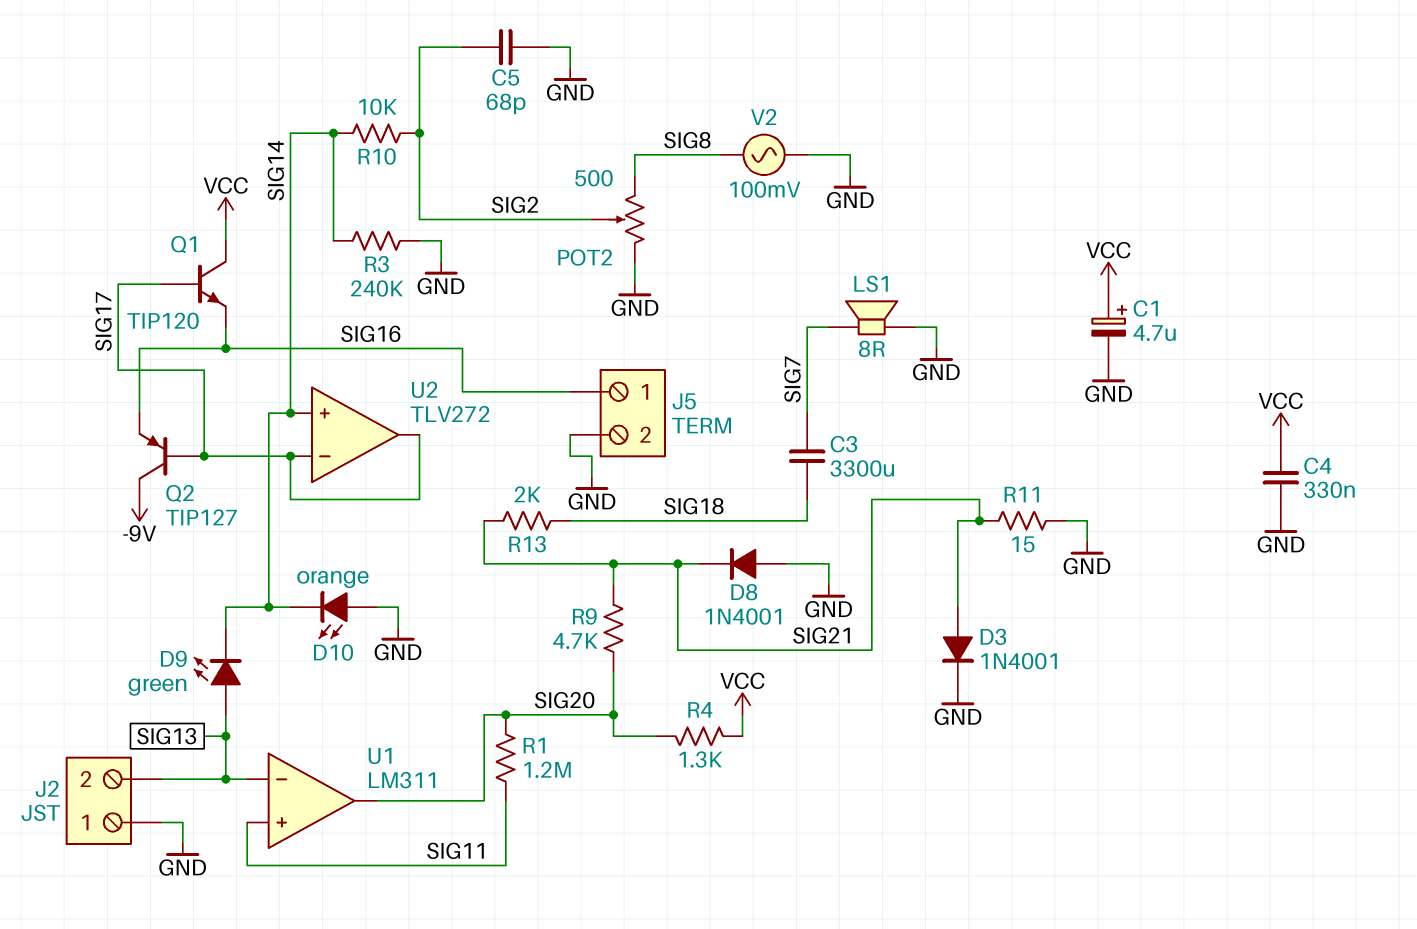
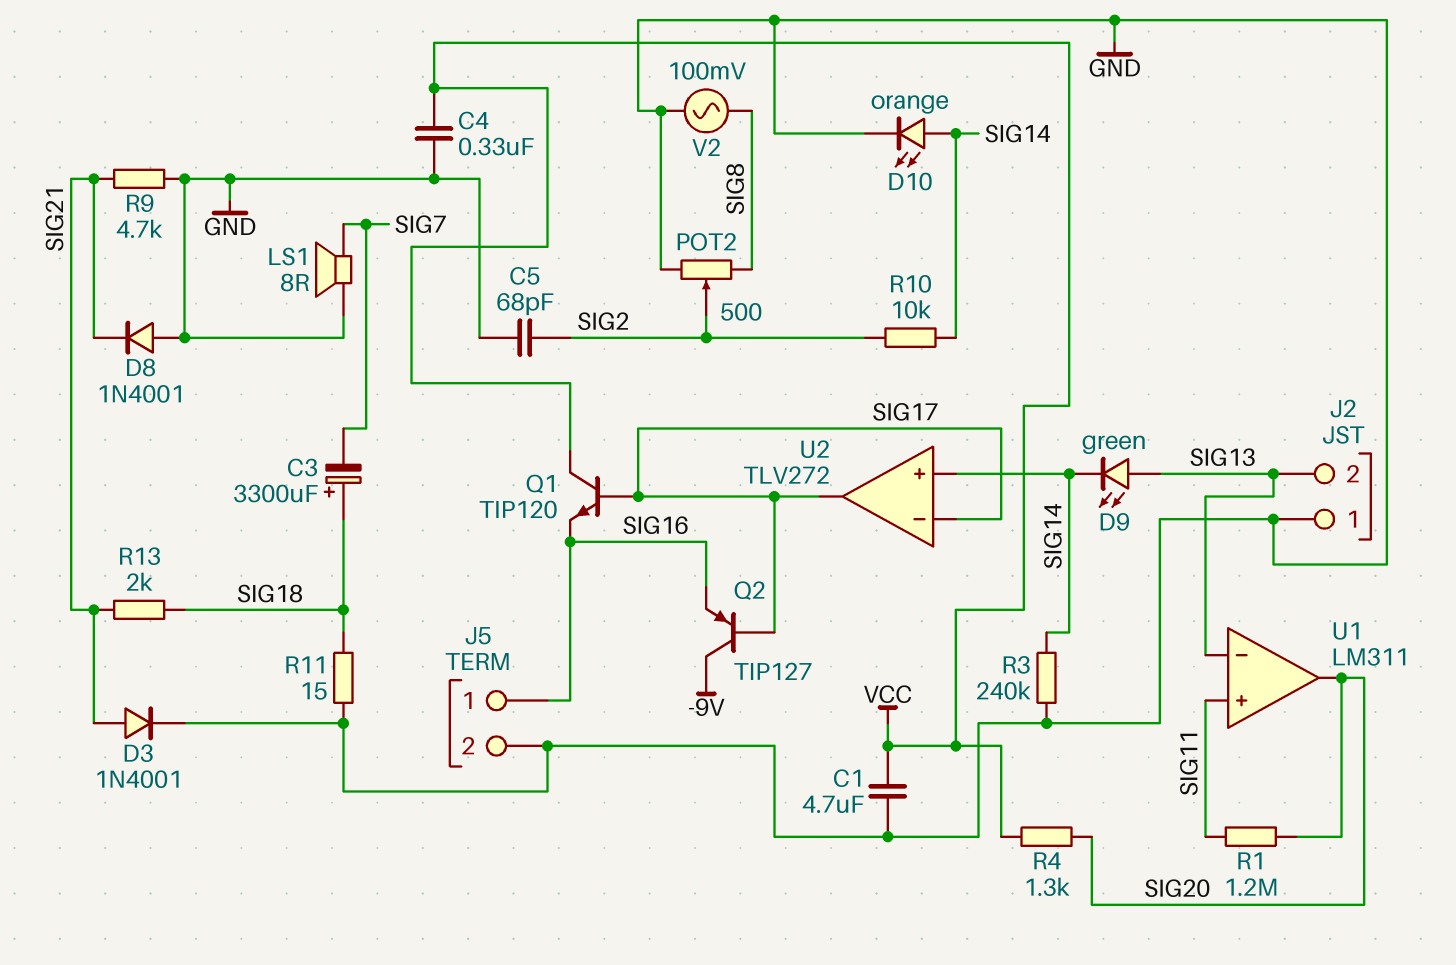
C1: 4.7uF (plus VCC, minus GND) -> 4.7uF (GND, VCC)
C3: 3300uF (SIG7, SIG18) -> 3300uF (plus SIG18, minus SIG7)
D10: LED orange (A GND, K SIG14) -> LED orange (A SIG14, K GND)
R9: 4.7k (SIG20, SIG21) -> 4.7k (GND, SIG21)
R11: 15 (GND, SIG21) -> 15 (GND, SIG18)

